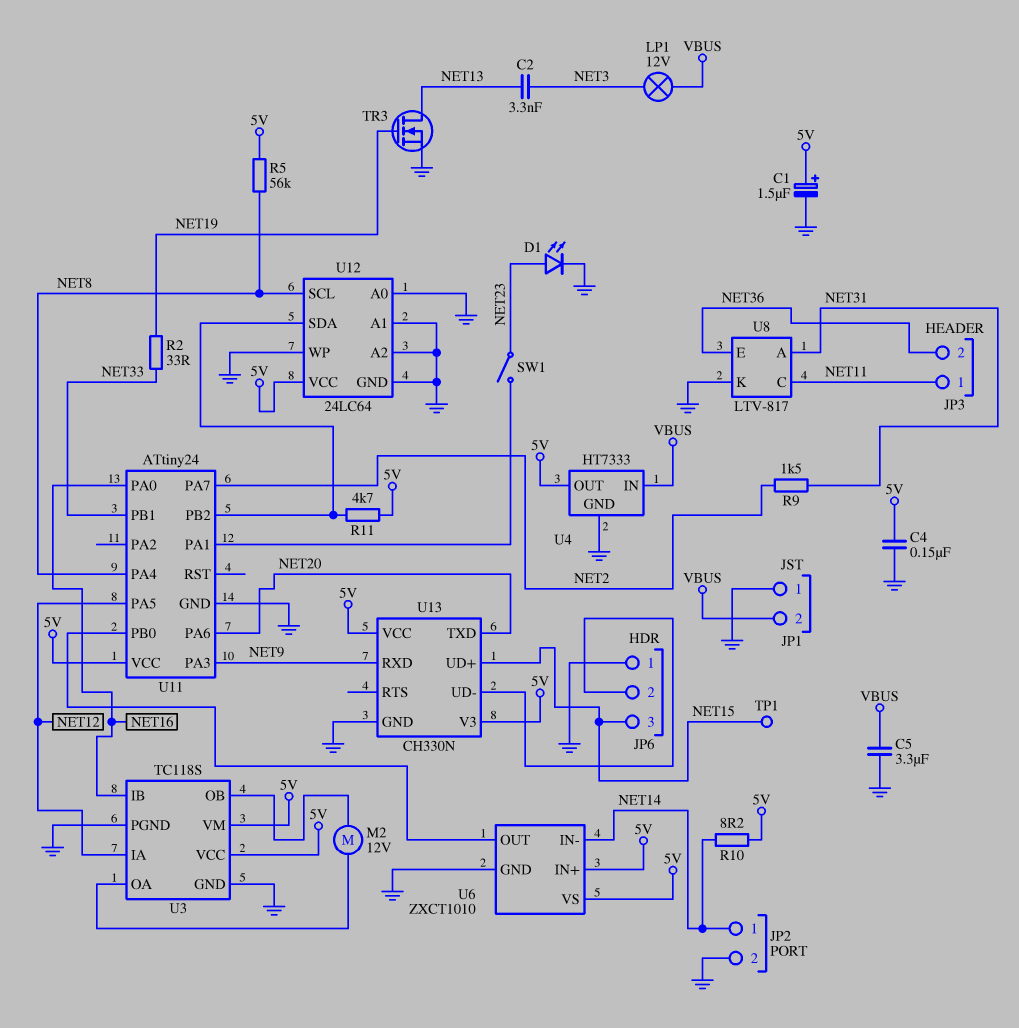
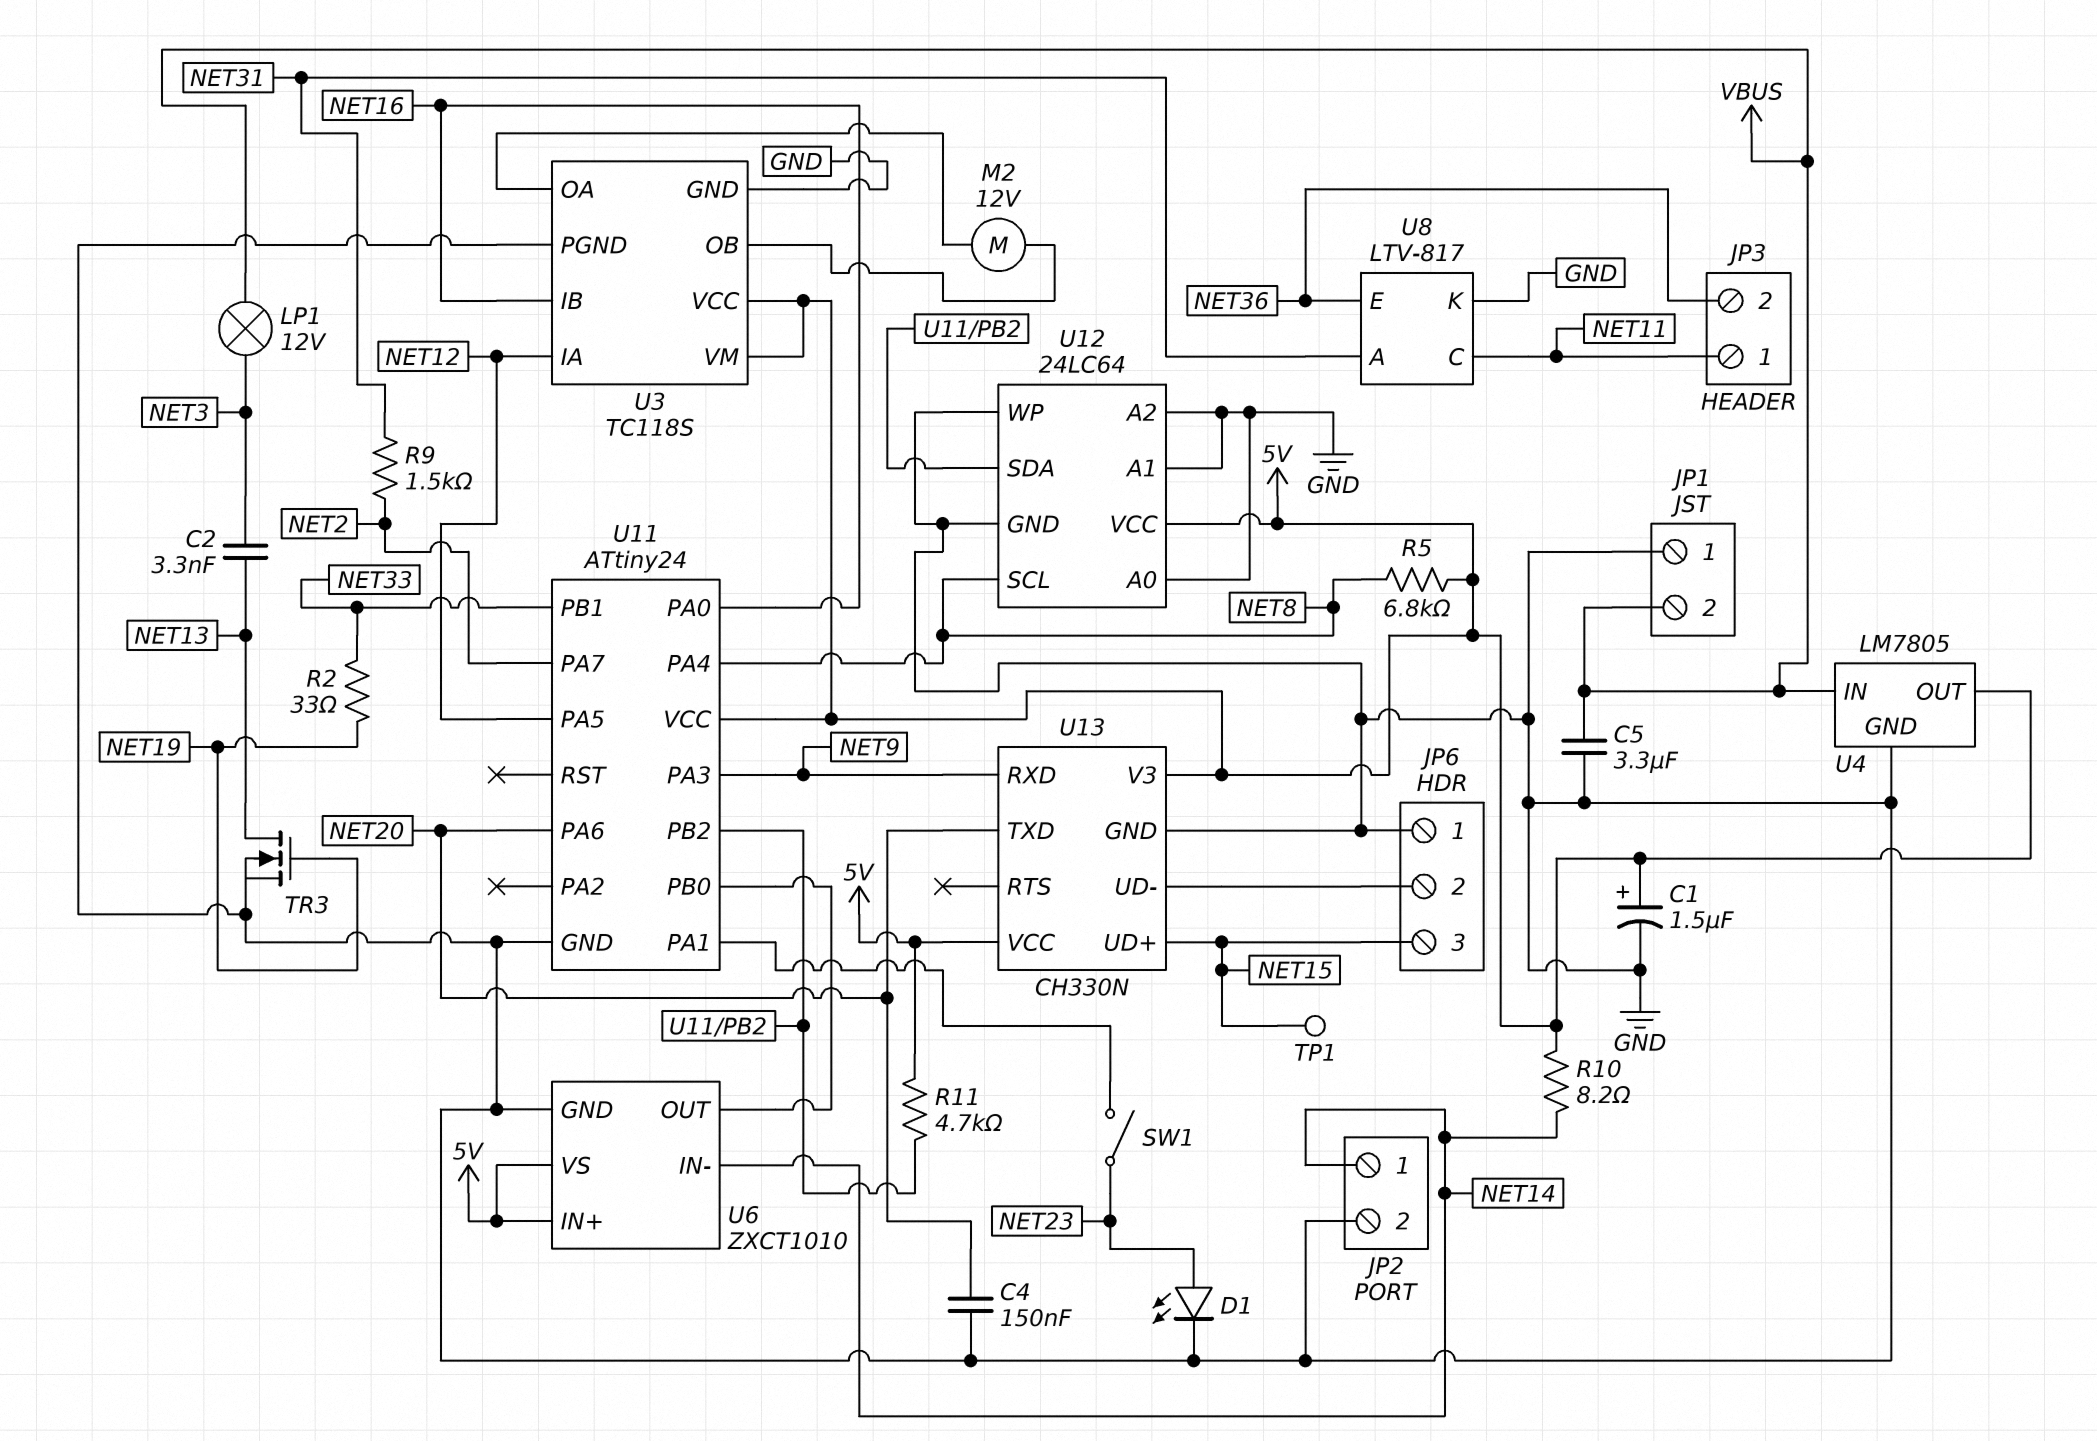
C4: 150nF (5V, GND) -> 150nF (GND, NET20)
R5: 56k (5V, NET8) -> 6.8k (5V, NET8)
U4: HT7333 -> LM7805

